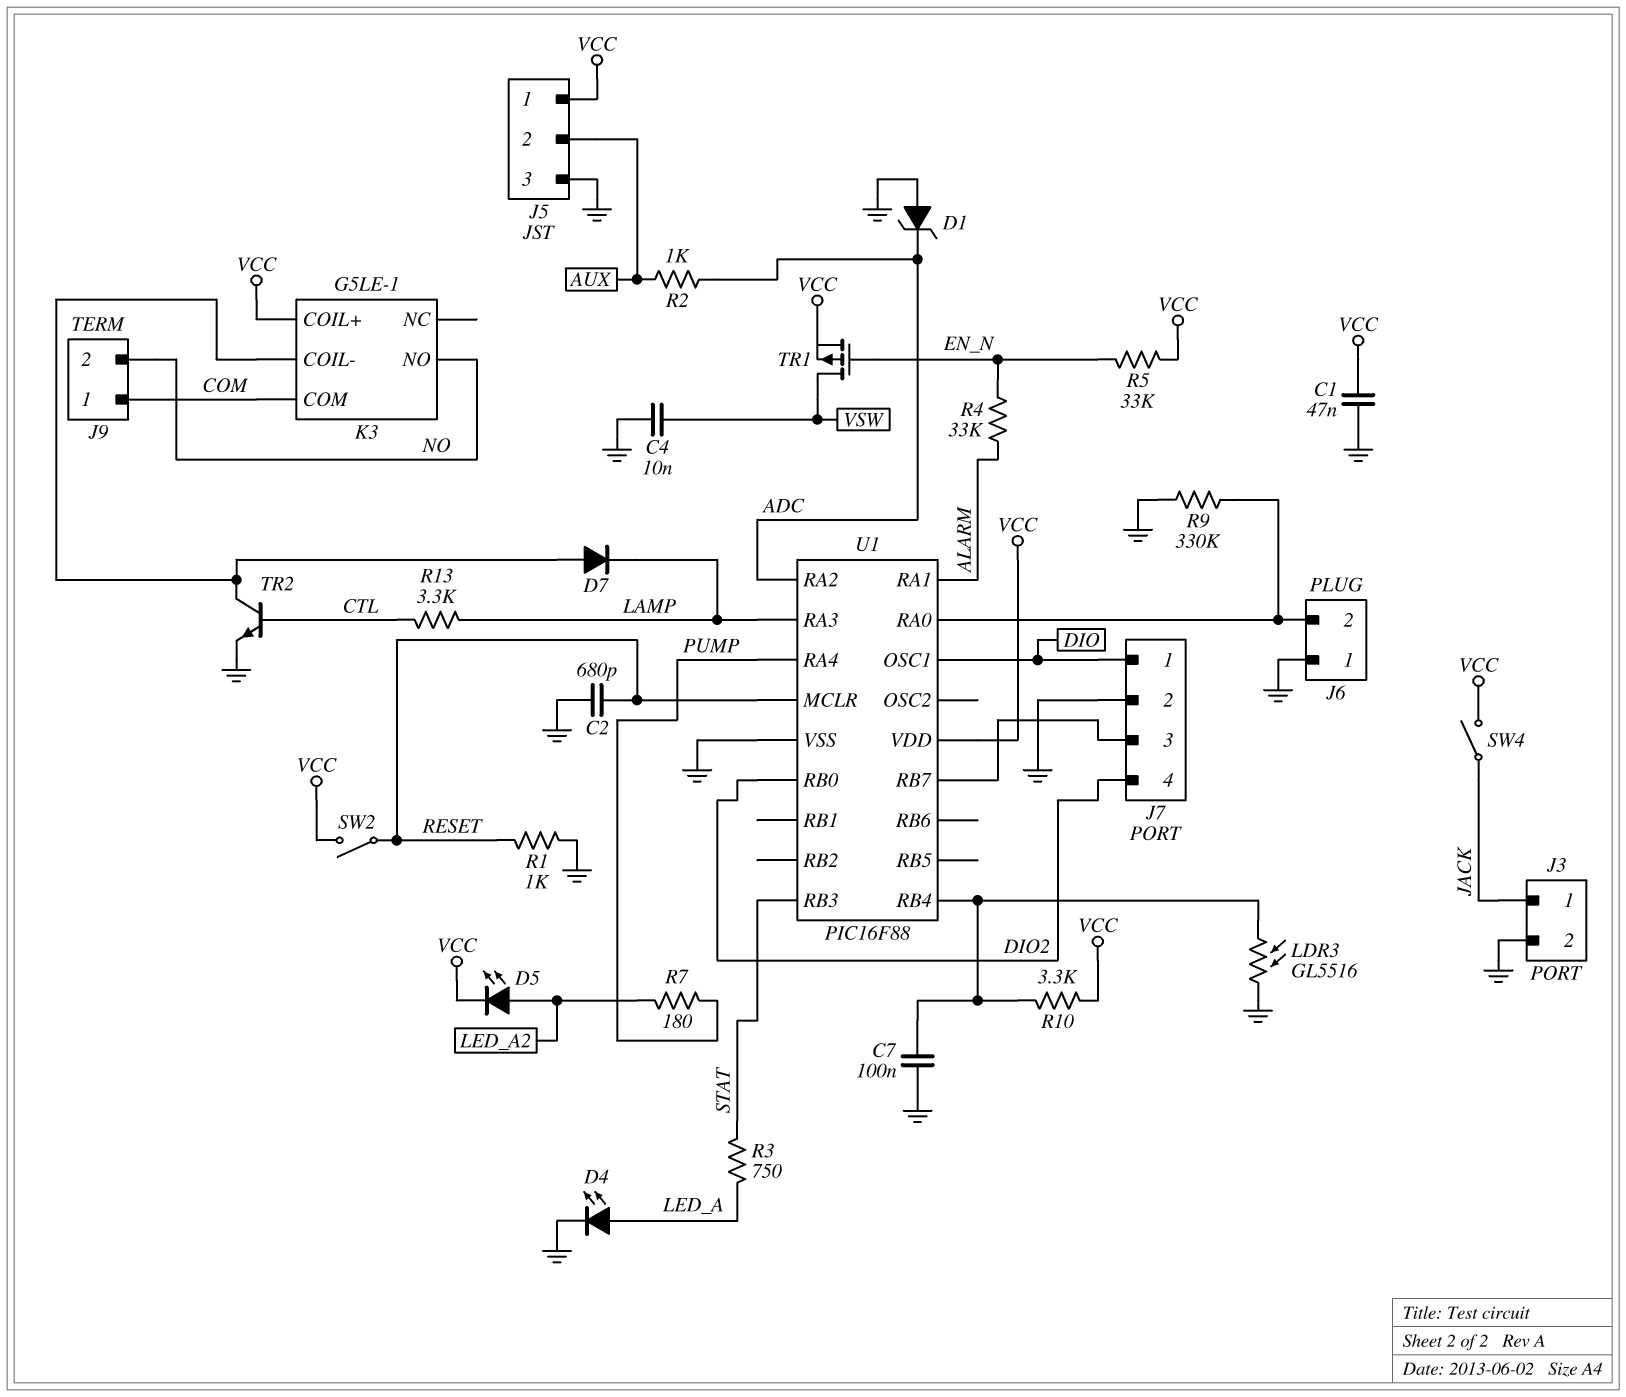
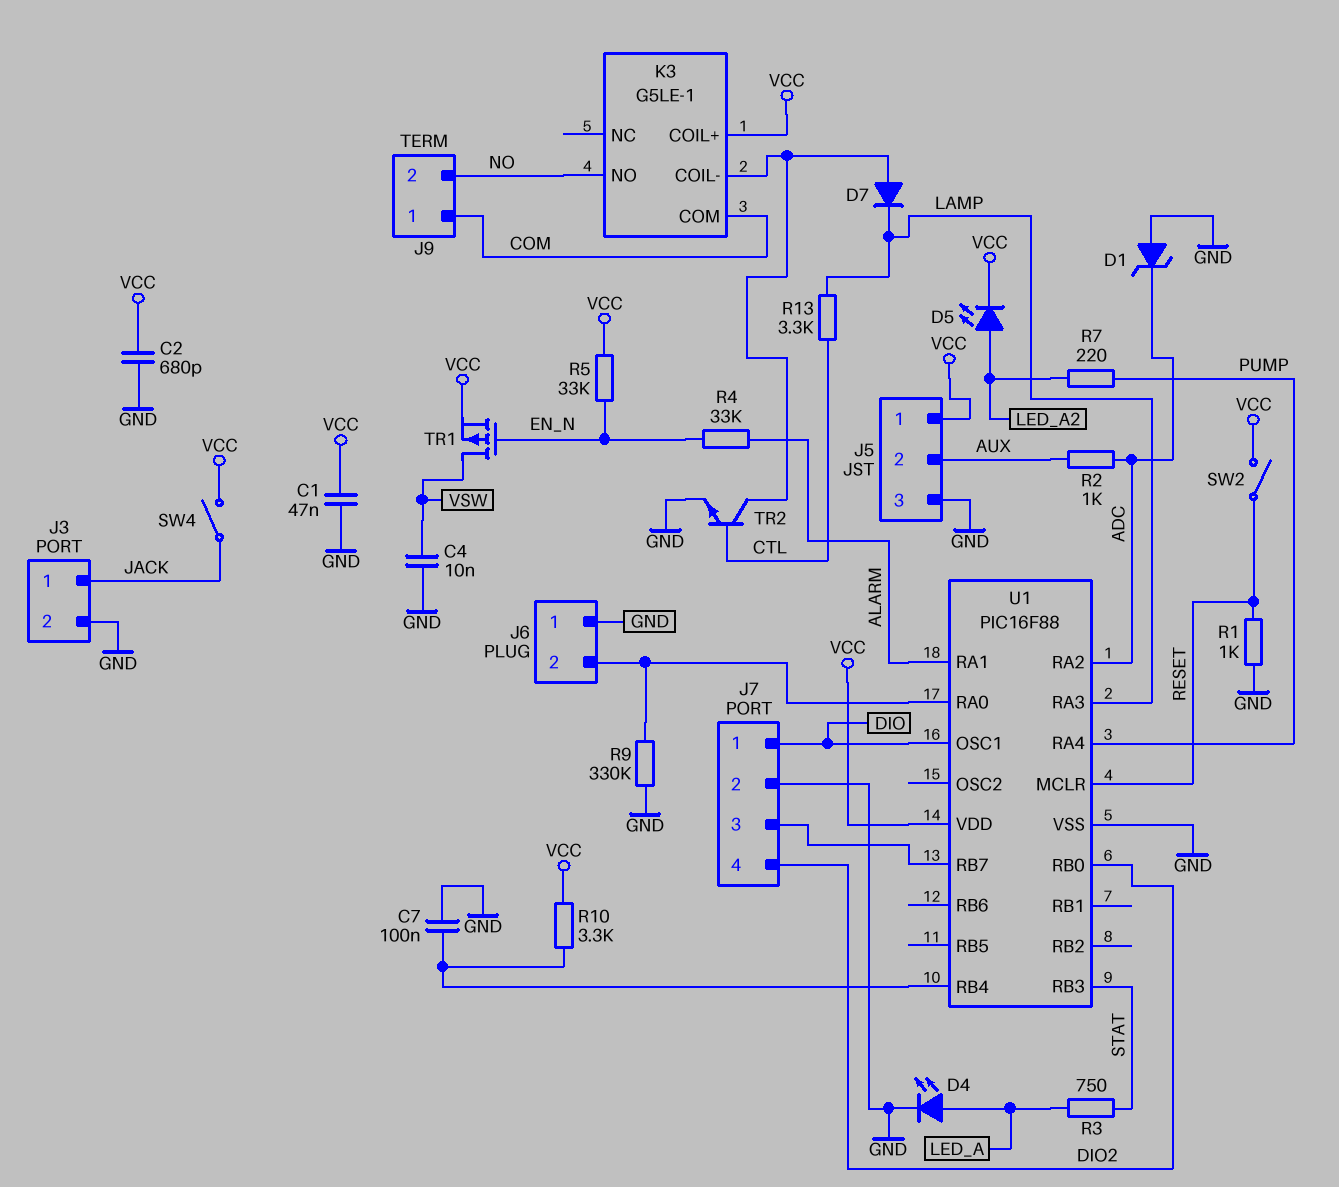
C2: 680pF (GND, RESET) -> 680pF (GND, VCC)
LDR3: GL5516 (GND, U1/RB4) -> none
R7: 180 (LED_A2, PUMP) -> 220 (LED_A2, PUMP)

